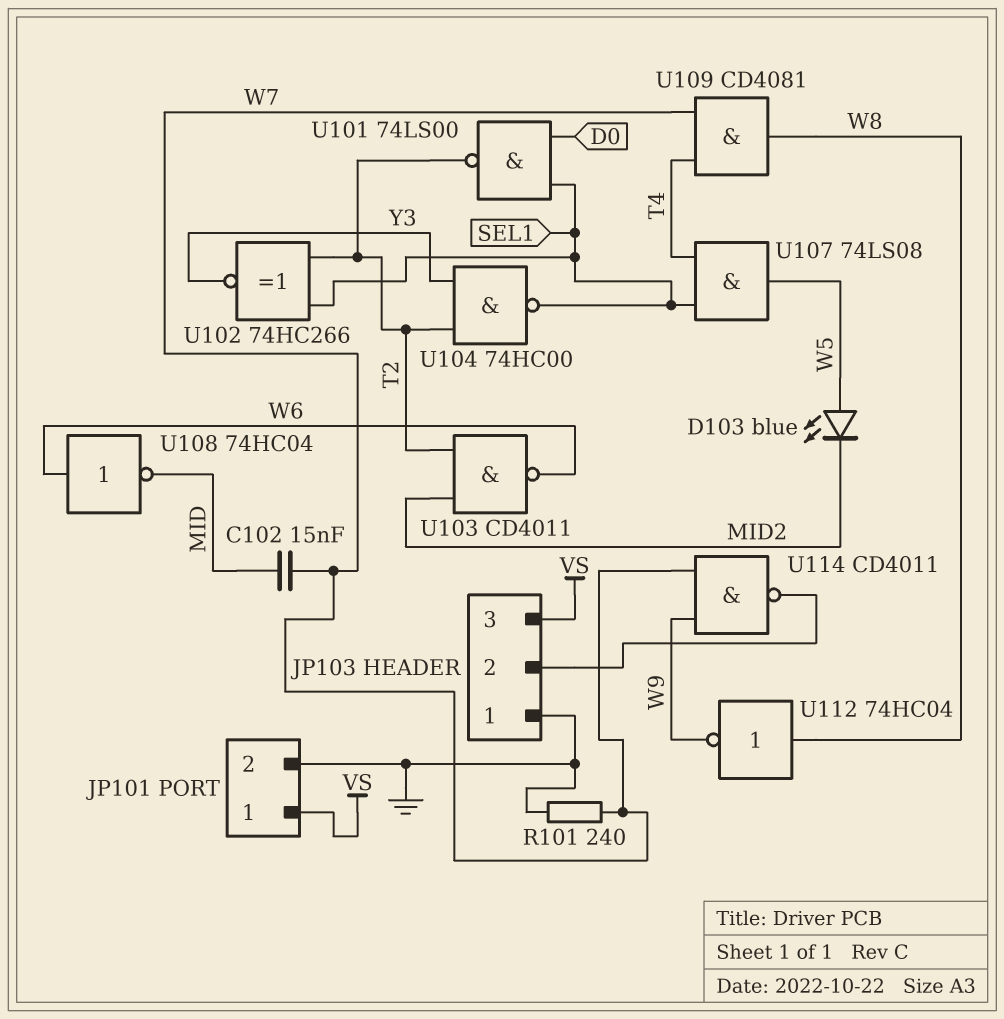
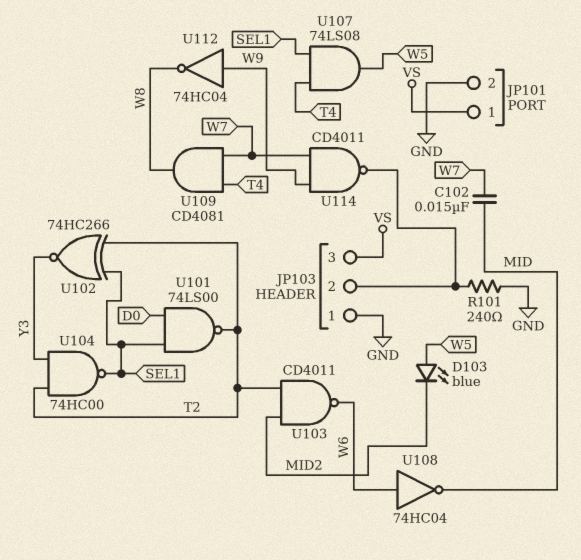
R101: 240 (GND, W7) -> 240 (GND, JP103/2)
U112: NOT 74HC04 (in W8, out W9) -> NOT 74HC04 (in W9, out W8)

